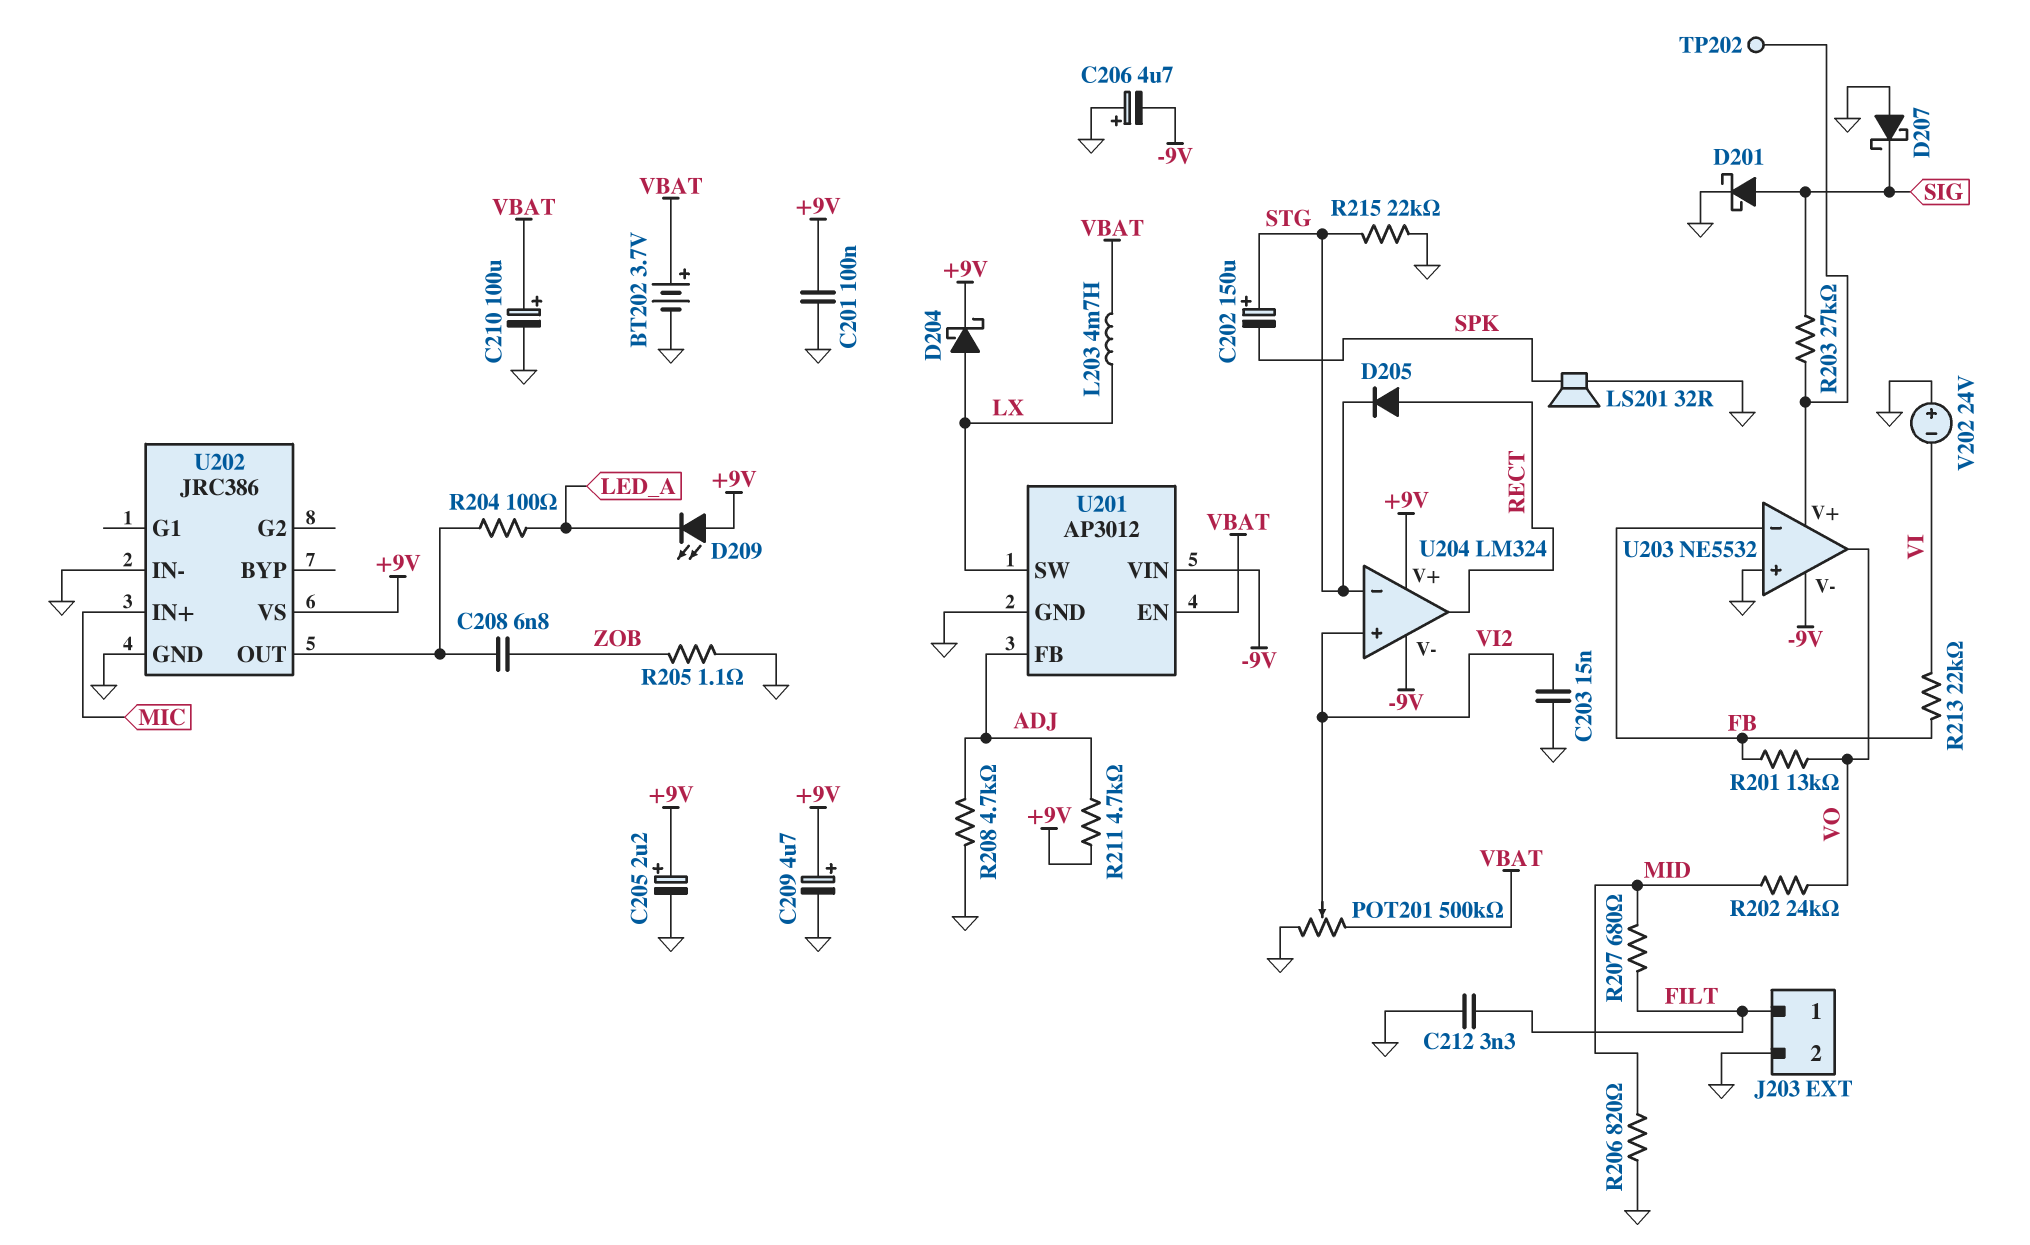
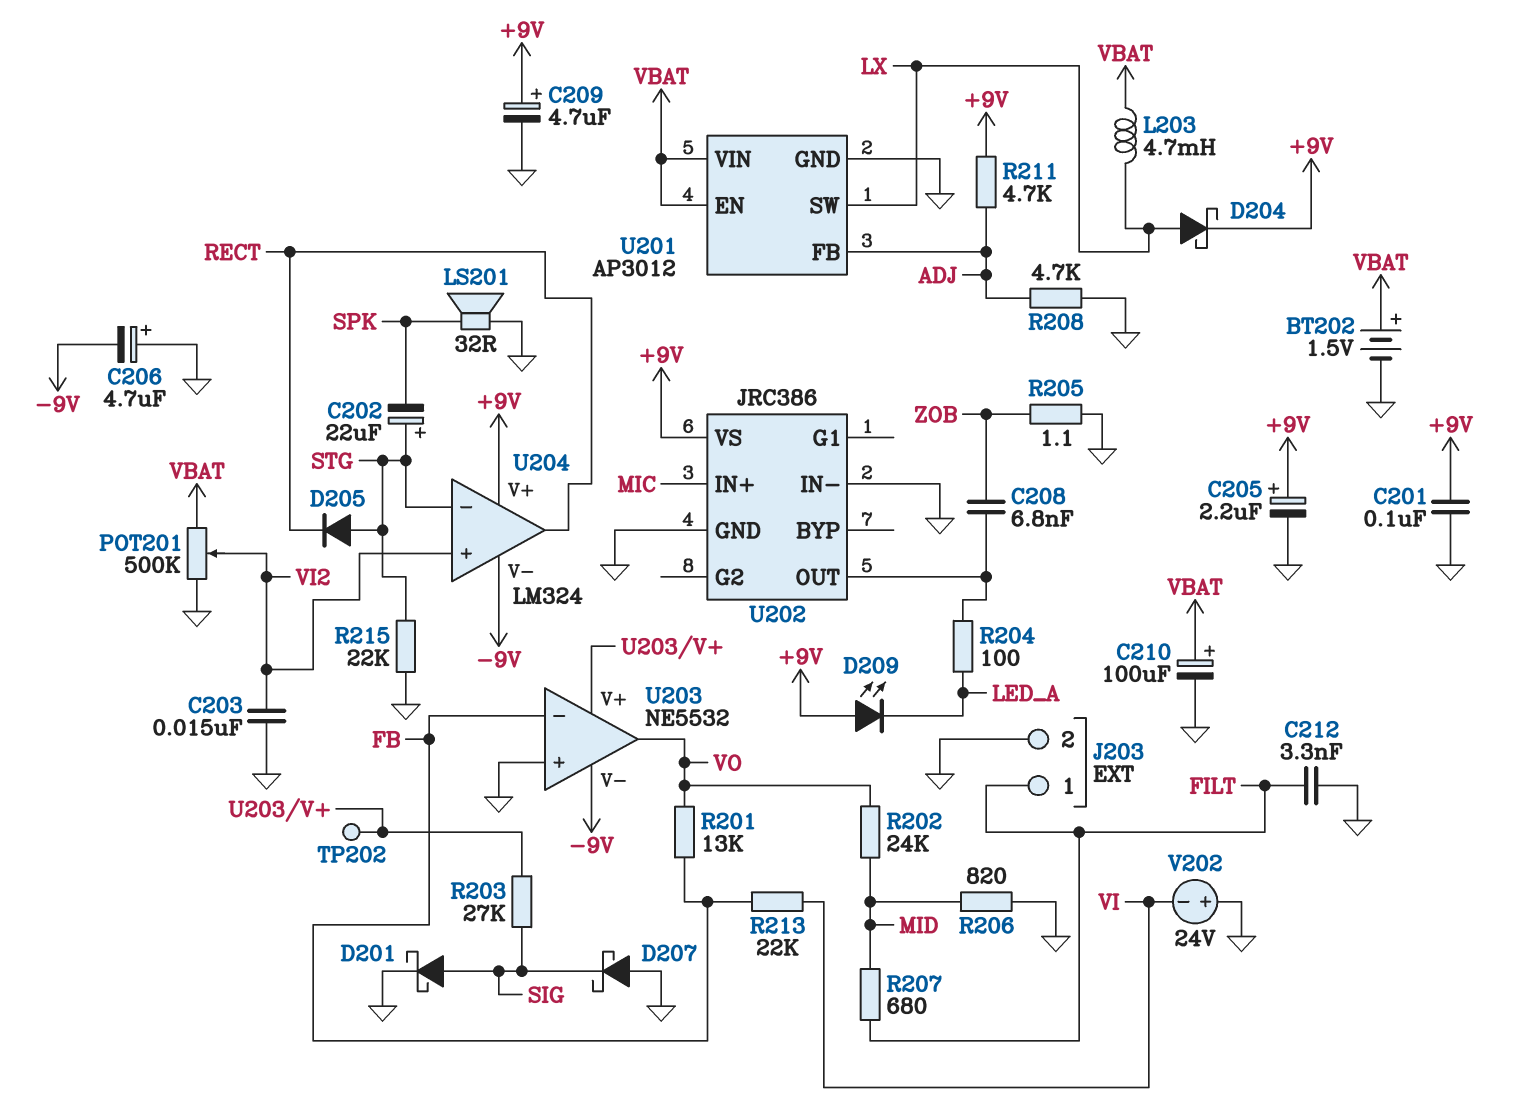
BT202: 3.7V (plus VBAT, minus GND) -> 1.5V (plus VBAT, minus GND)
C202: 150uF (plus STG, minus SPK) -> 22uF (plus STG, minus SPK)
D205: diode (A RECT, K STG) -> diode (A STG, K RECT)
U201 pin VIN: -9V -> VBAT

